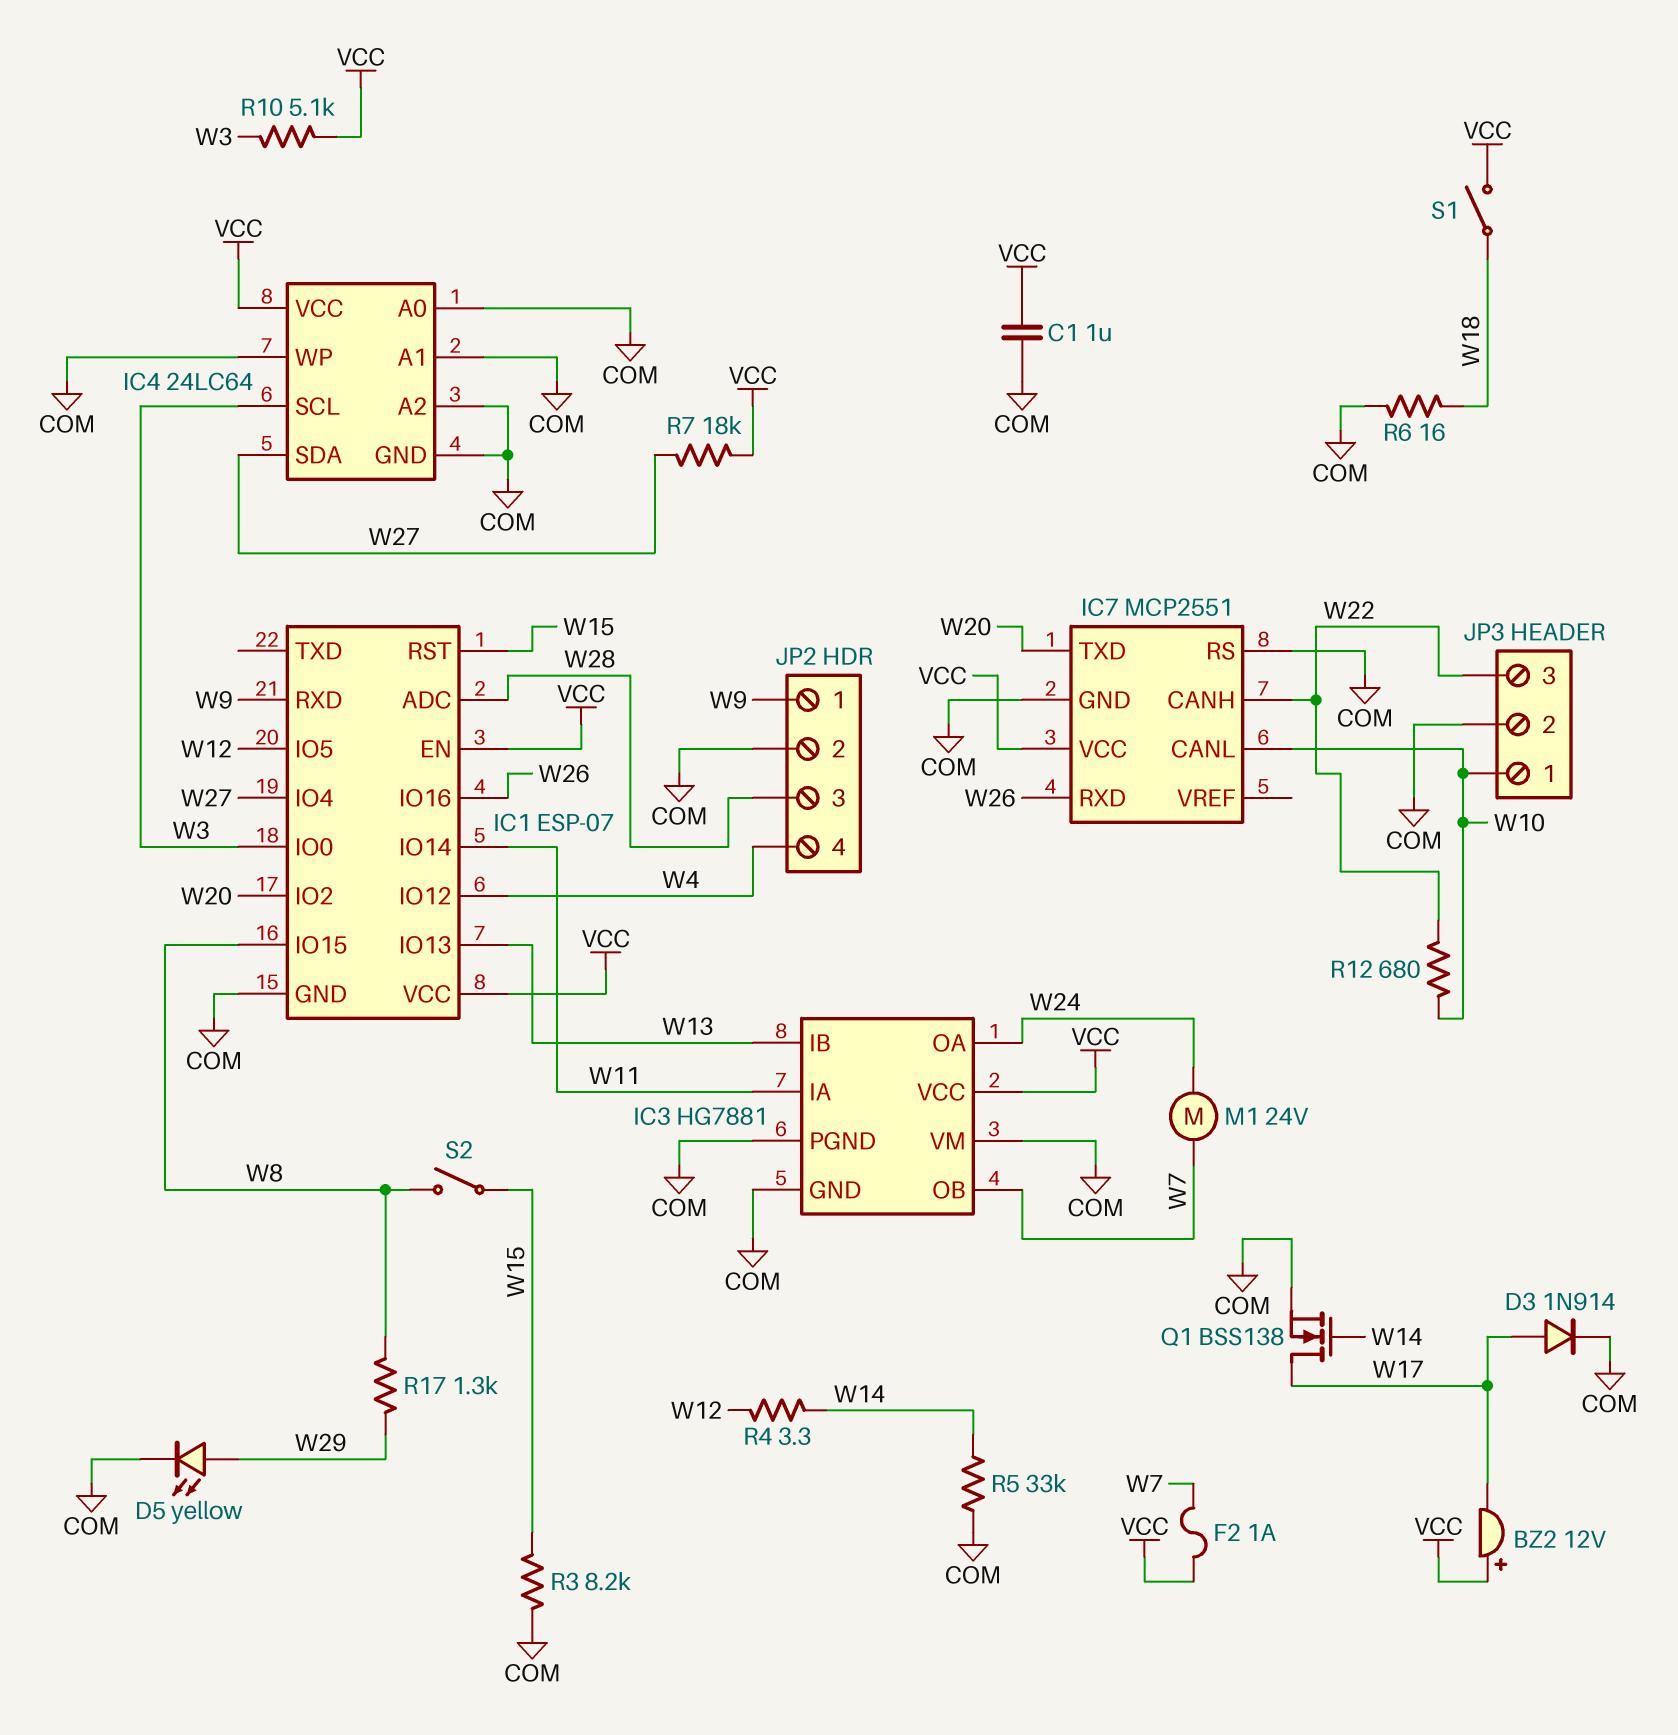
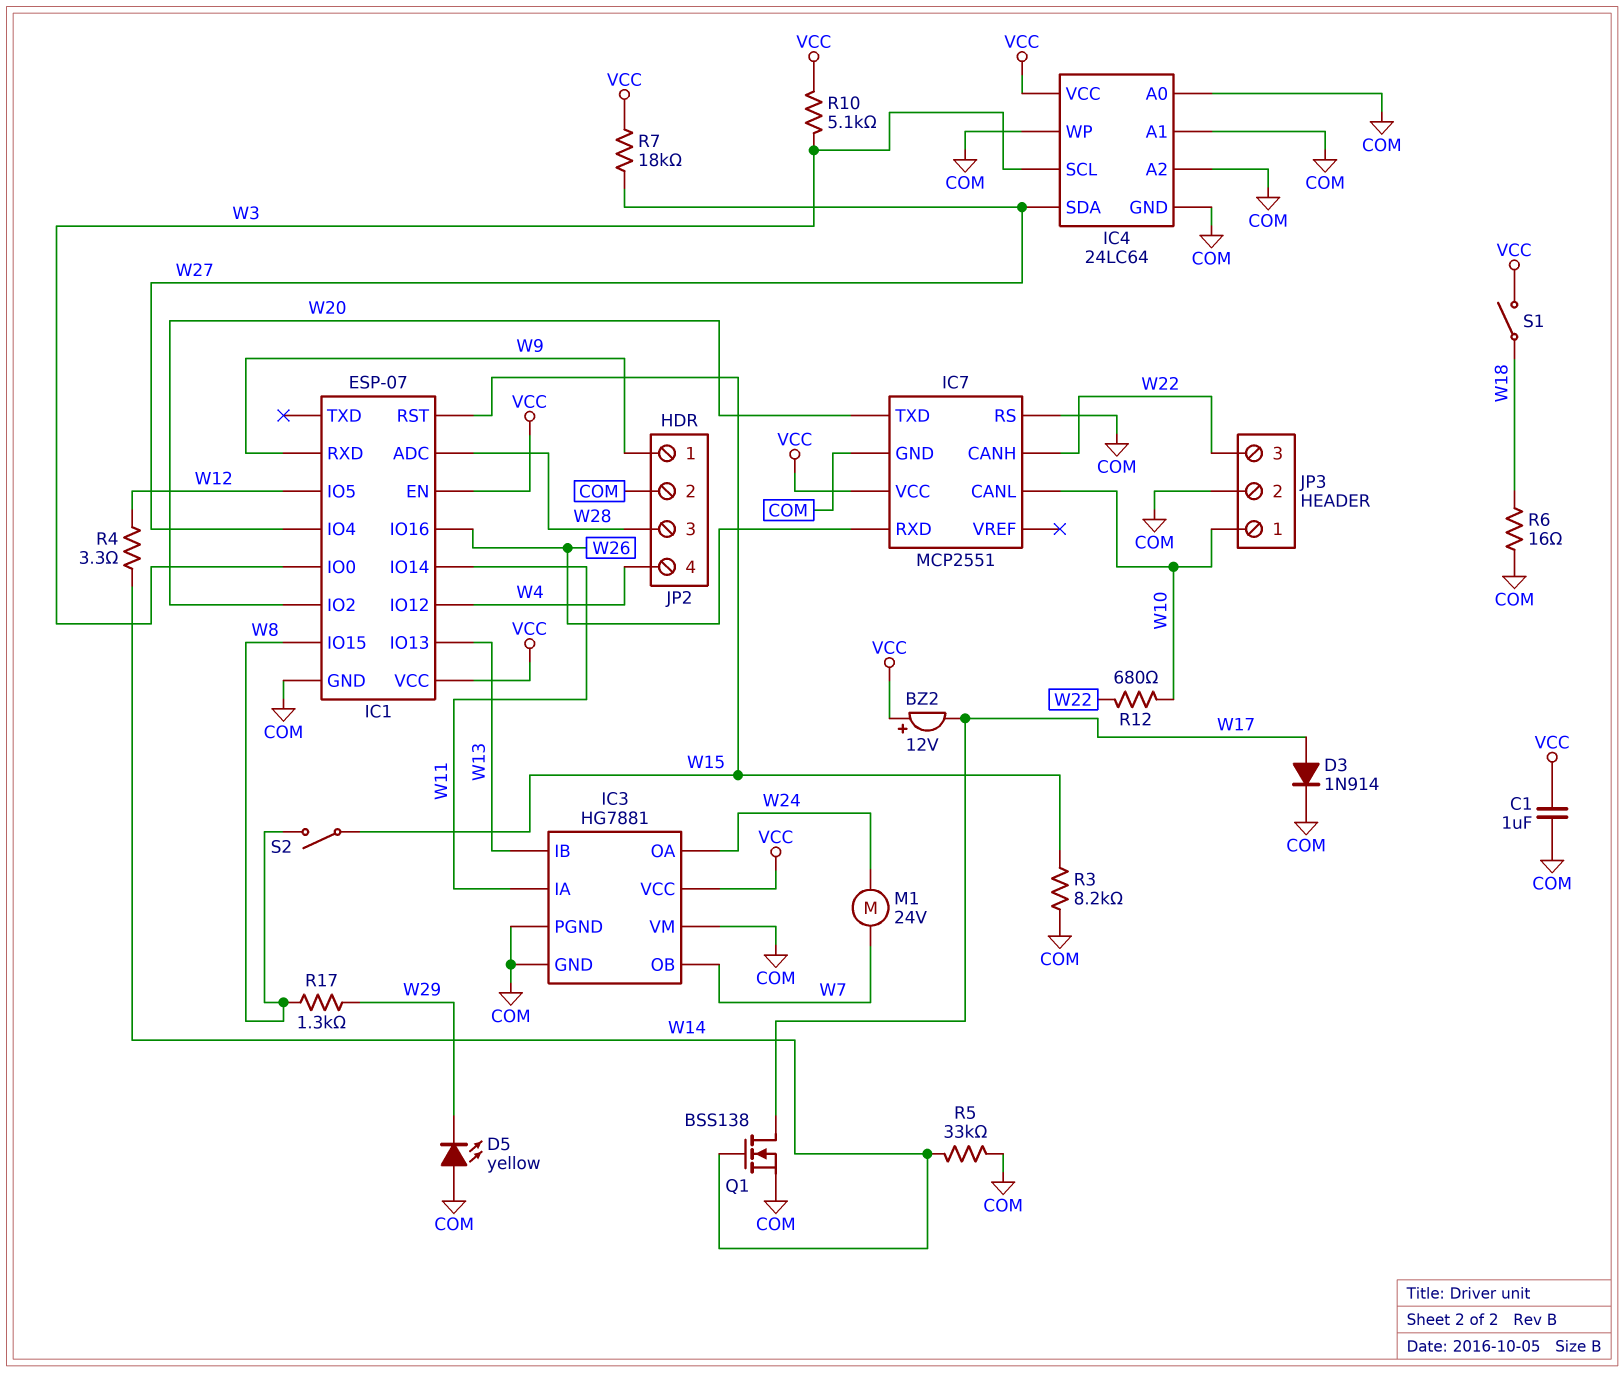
D5: LED yellow (A W29, K COM) -> LED yellow (A COM, K W29)
F2: 1A (VCC, W7) -> none

